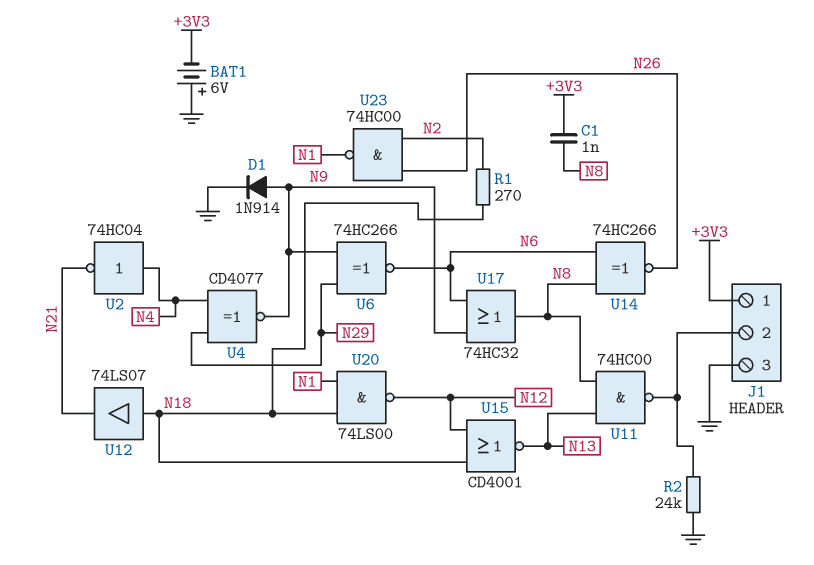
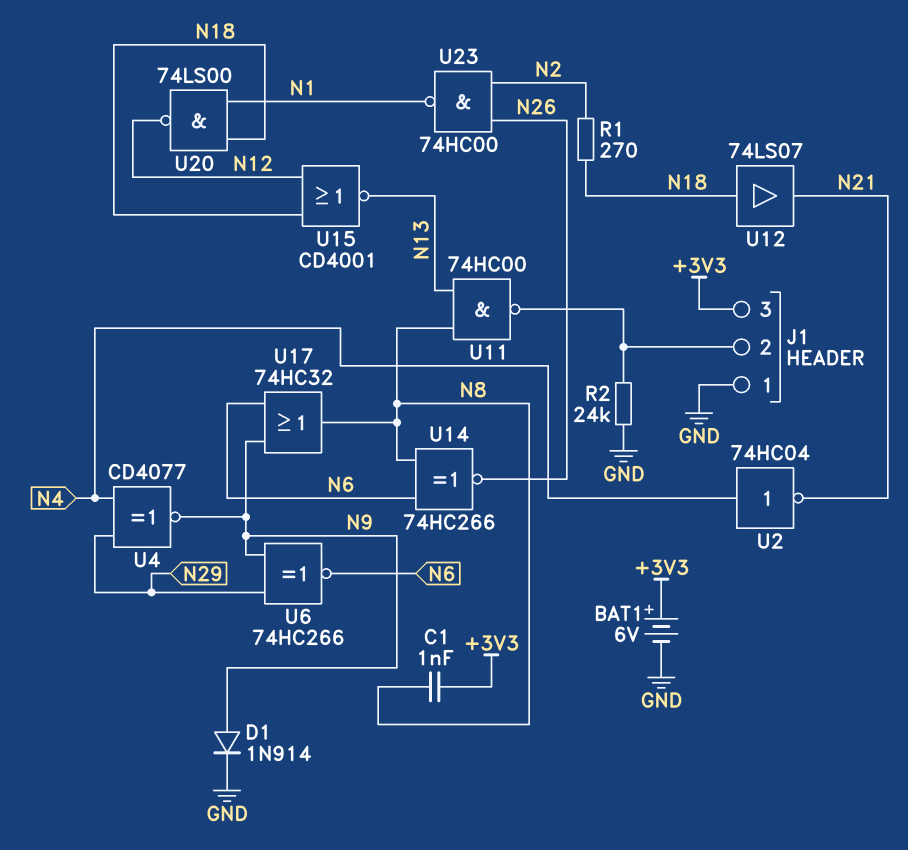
BAT1: 6V (plus GND, minus +3V3) -> 6V (plus +3V3, minus GND)
J1 pin 1: +3V3 -> GND
J1 pin 3: GND -> +3V3

